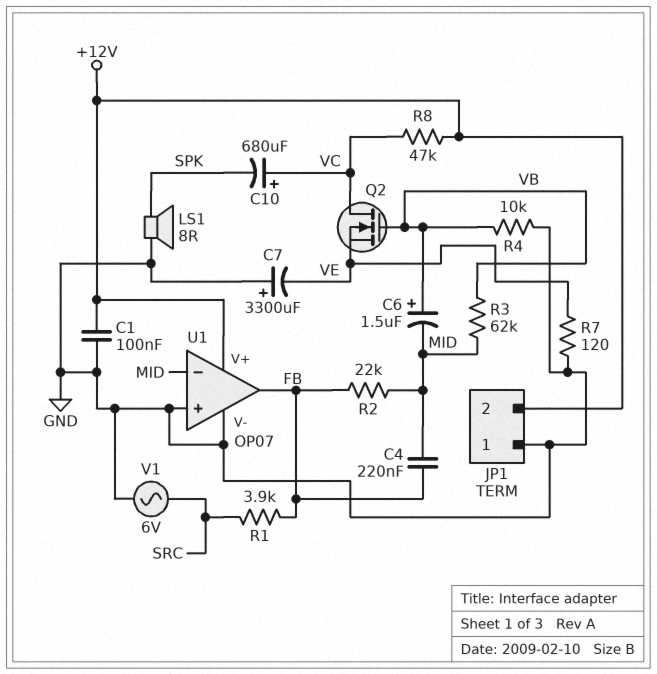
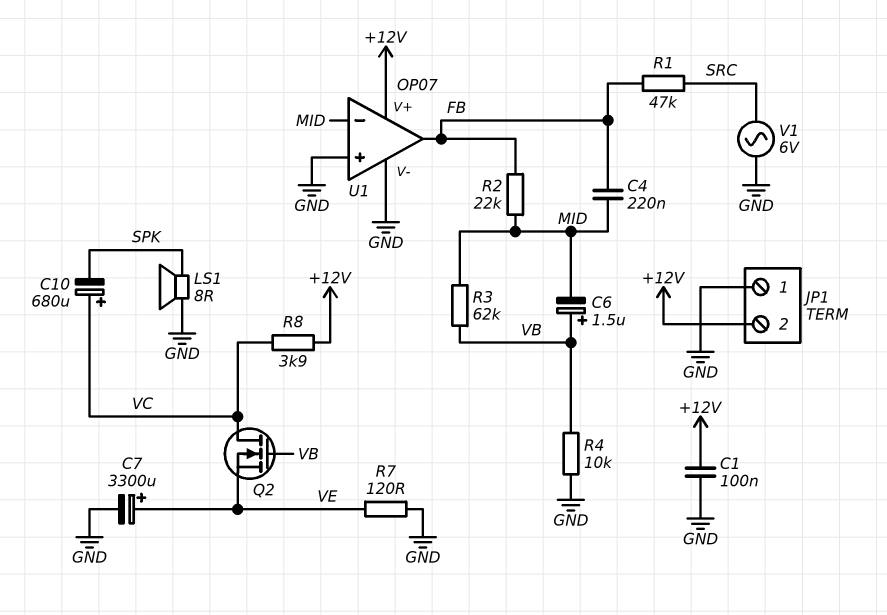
C7: 3300uF (plus GND, minus VE) -> 3300uF (plus VE, minus GND)
R1: 3.9k (FB, SRC) -> 47k (FB, SRC)
R8: 47k (+12V, VC) -> 3.9k (+12V, VC)

